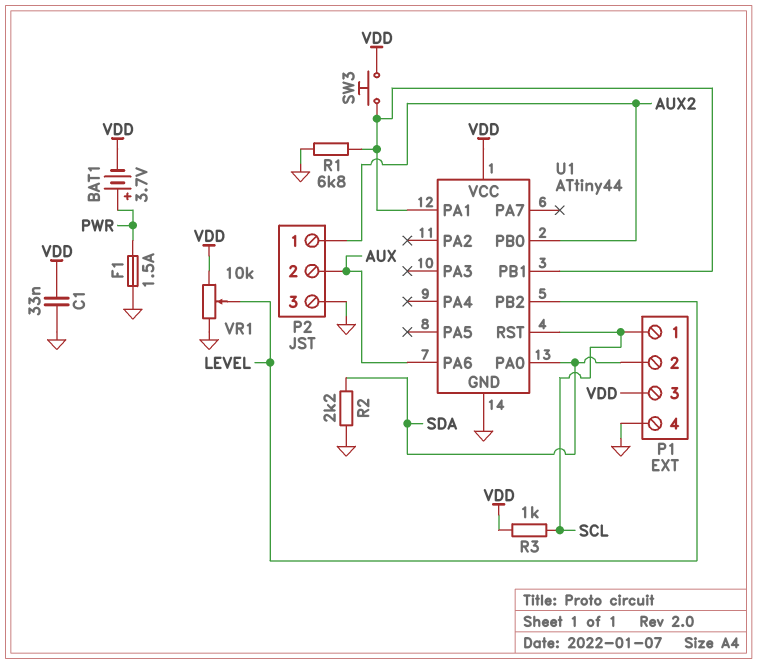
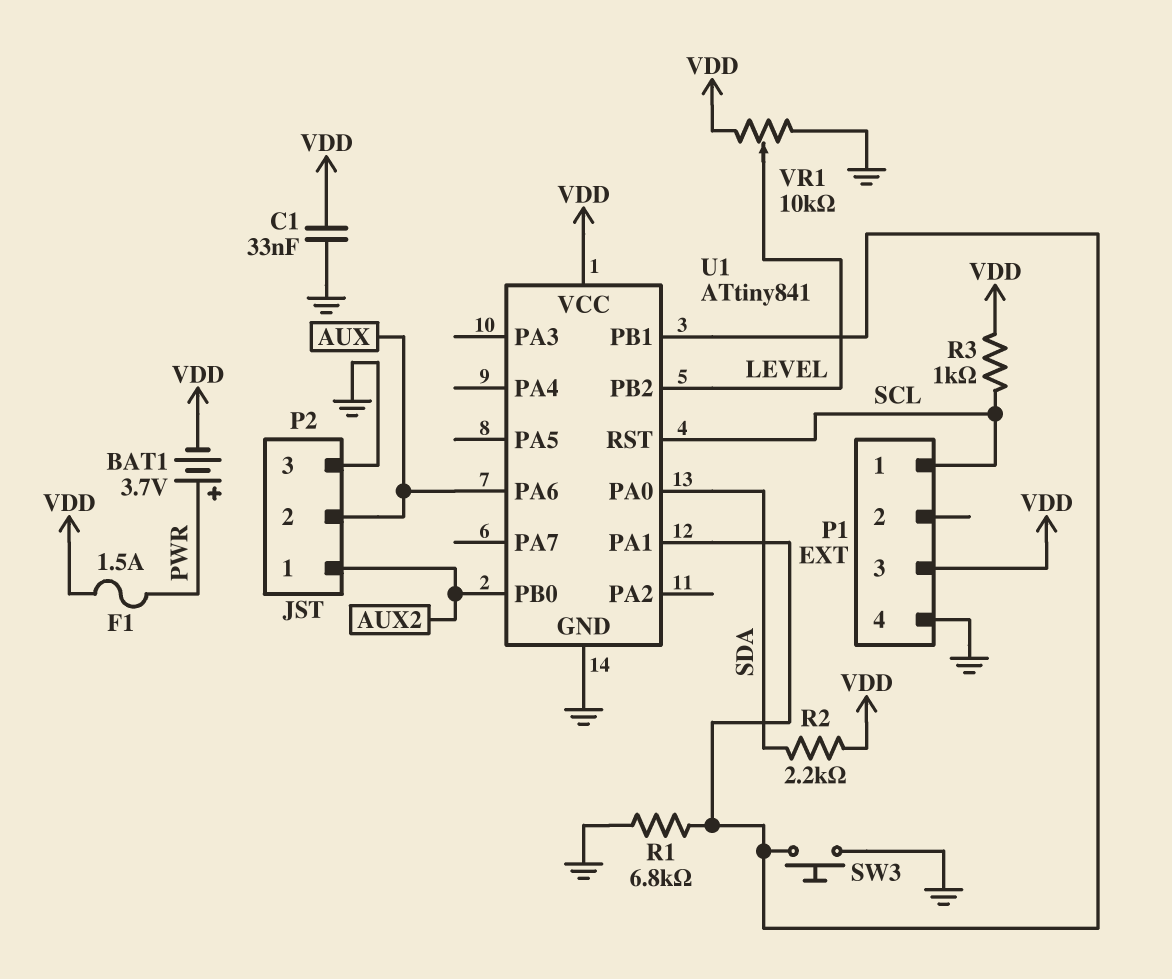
F1: 1.5A (GND, PWR) -> 1.5A (PWR, VDD)
P1 pin 2: SDA -> none
R2: 2.2k (GND, SDA) -> 2.2k (SDA, VDD)
SW3: button (U1/PA1, VDD) -> button (GND, U1/PA1)
U1: ATtiny44 -> ATtiny841

